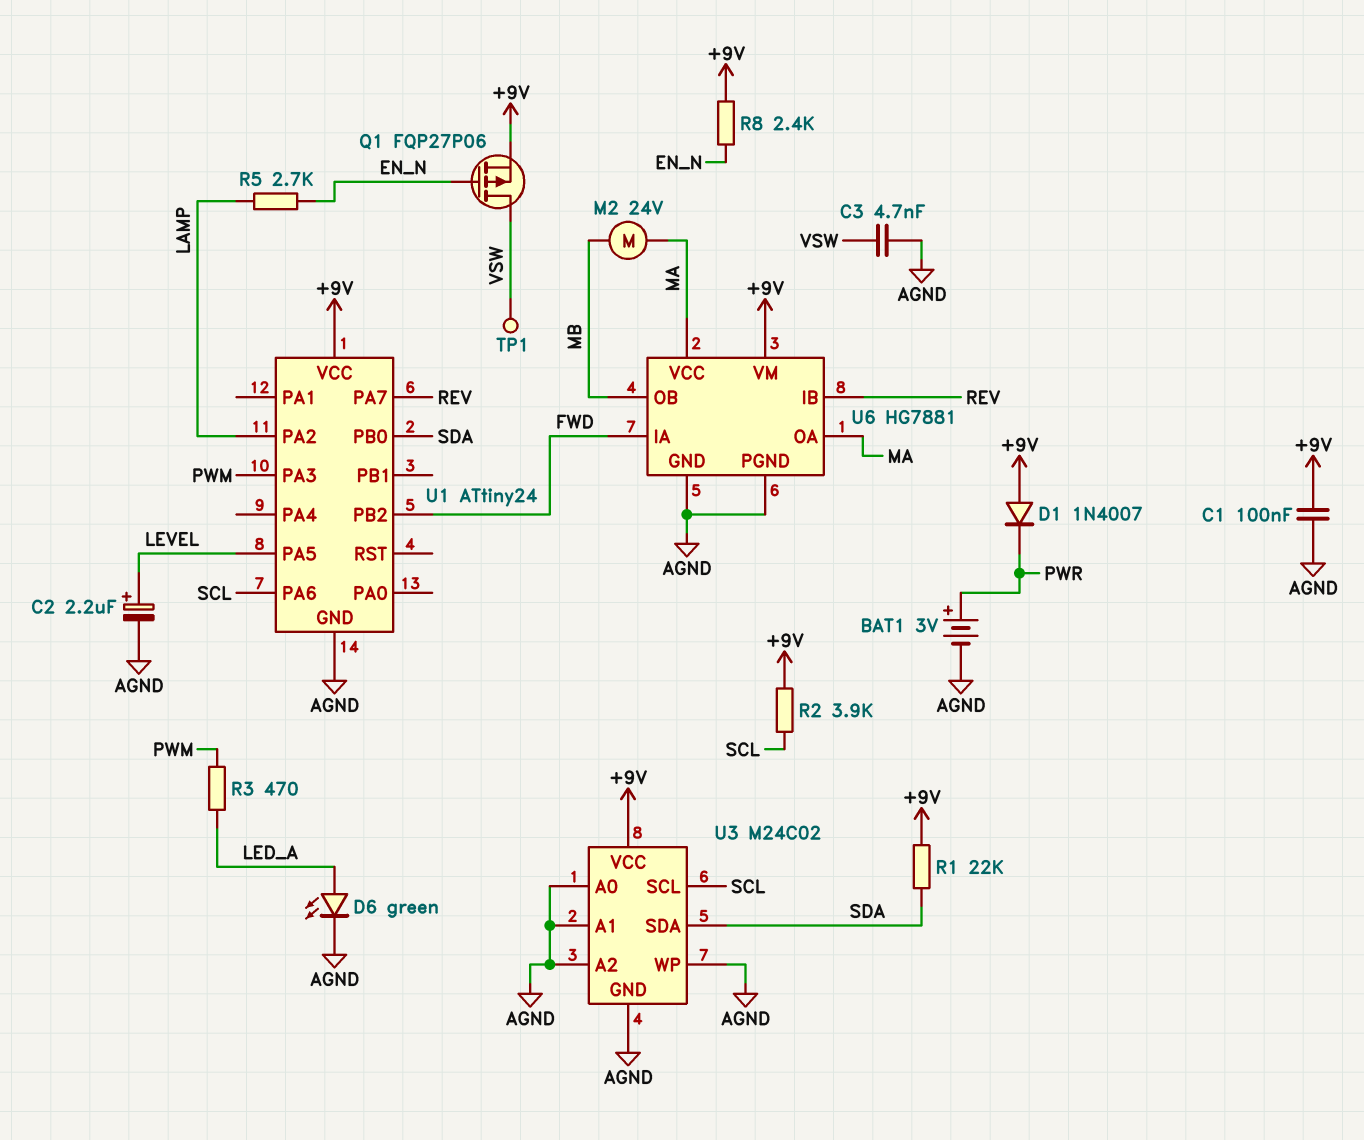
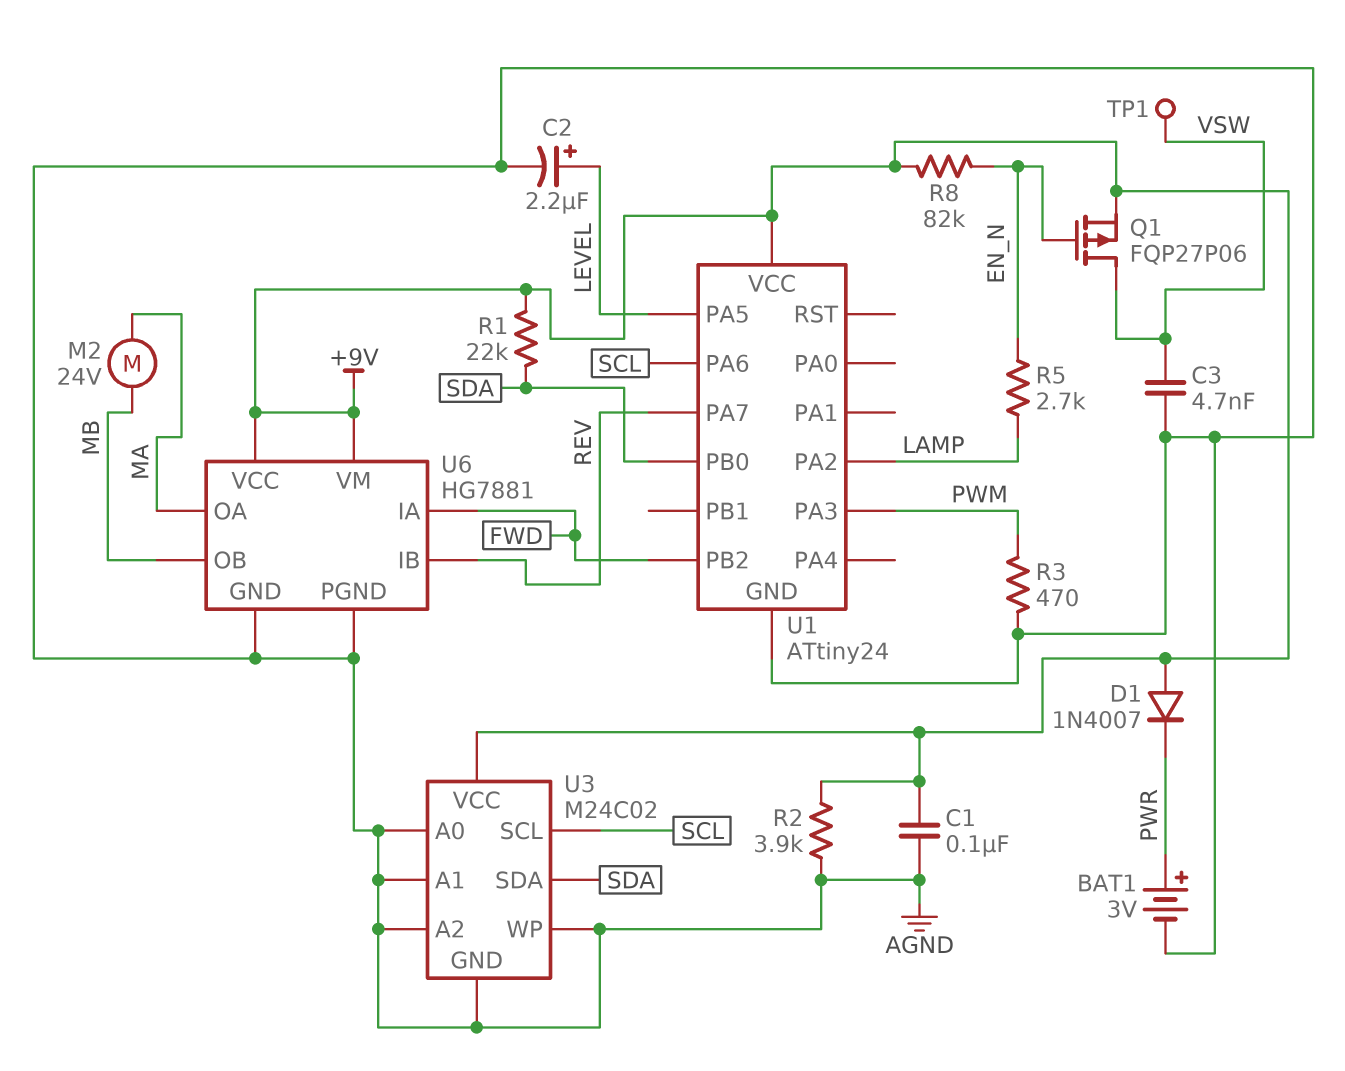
D6: LED green (A LED_A, K AGND) -> none
R2: 3.9k (+9V, SCL) -> 3.9k (+9V, AGND)
R3: 470 (LED_A, PWM) -> 470 (AGND, PWM)
R8: 2.4k (+9V, EN_N) -> 82k (+9V, EN_N)
U6 pin VCC: MA -> +9V

